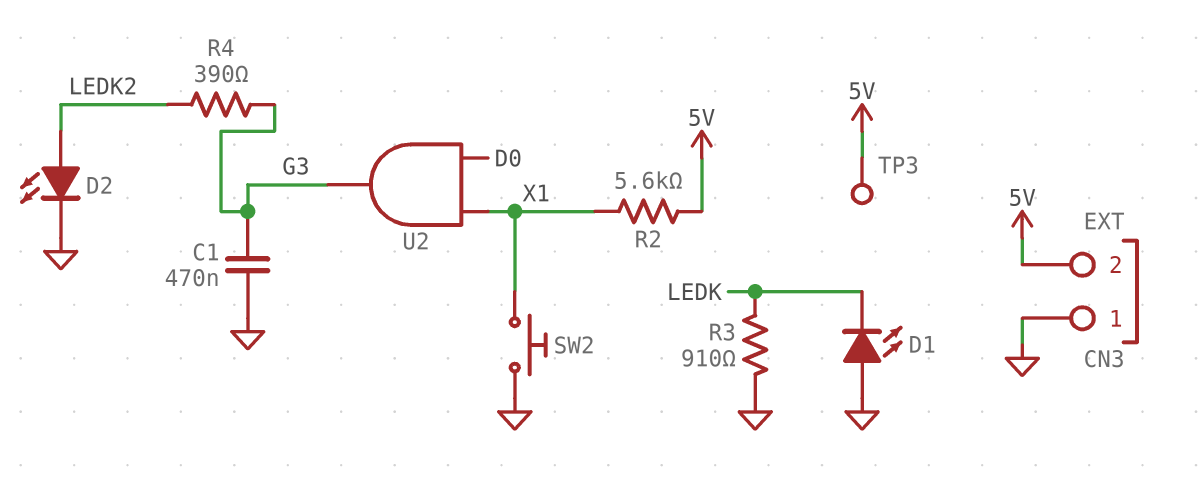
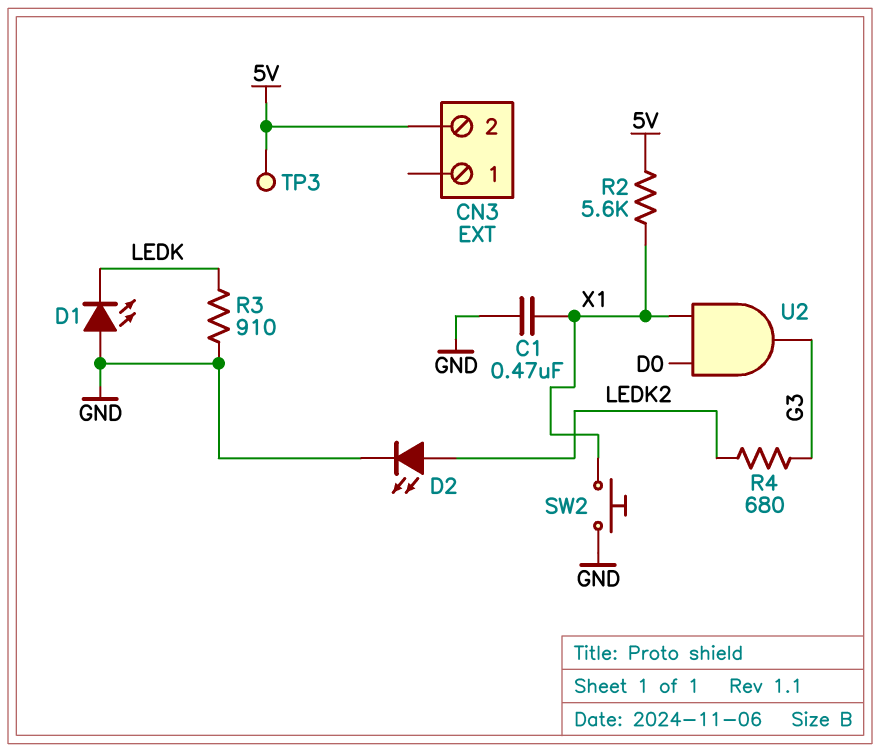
C1: 470nF (G3, GND) -> 470nF (GND, X1)
CN3 pin 1: GND -> none
R4: 390 (G3, LEDK2) -> 680 (G3, LEDK2)

